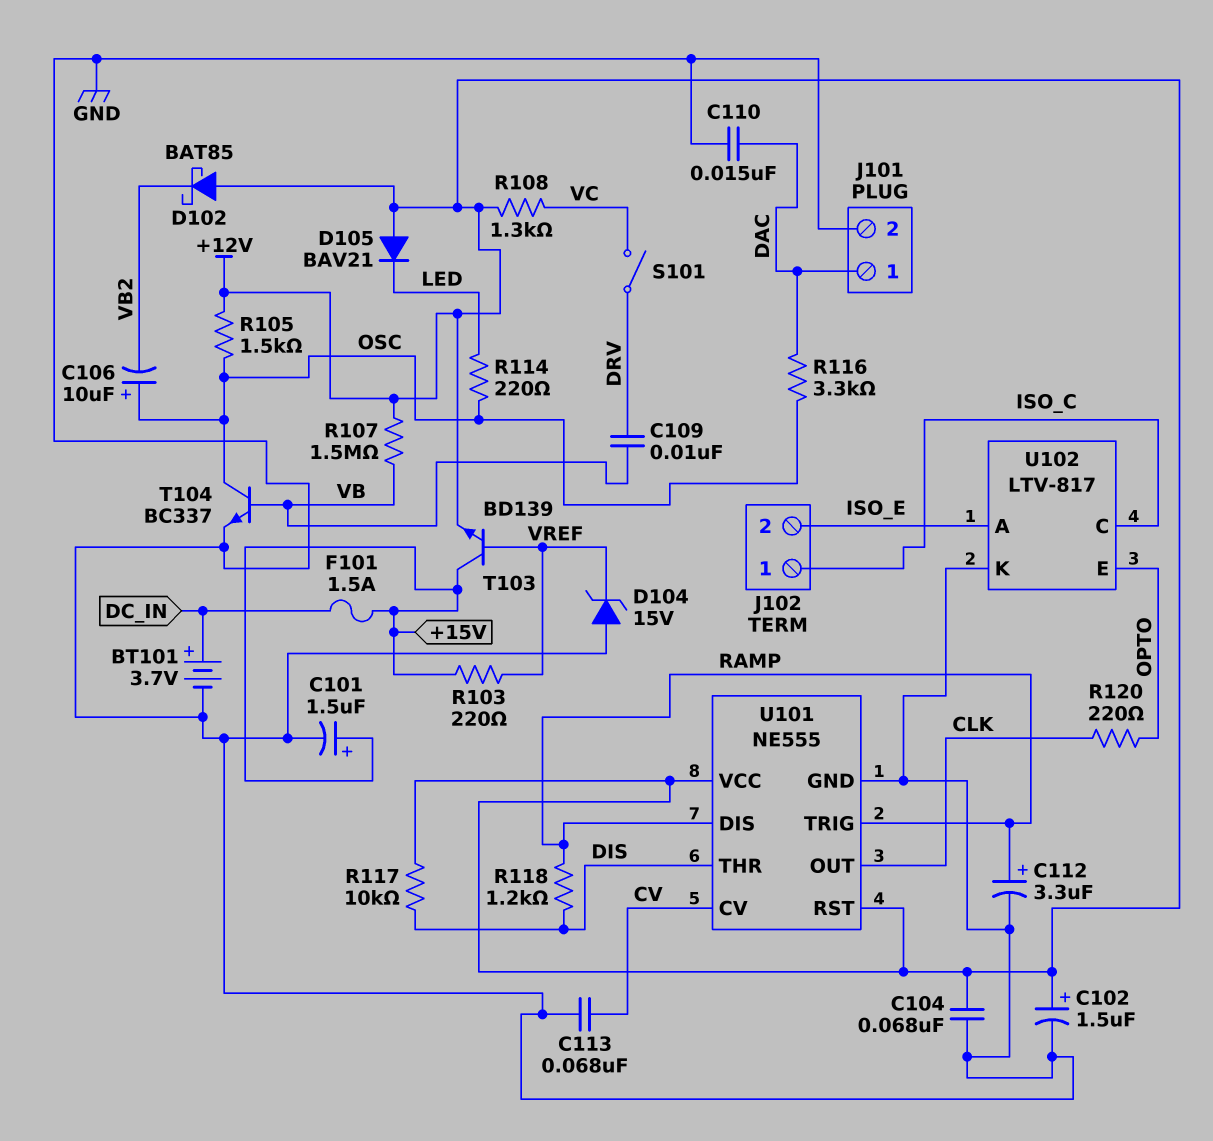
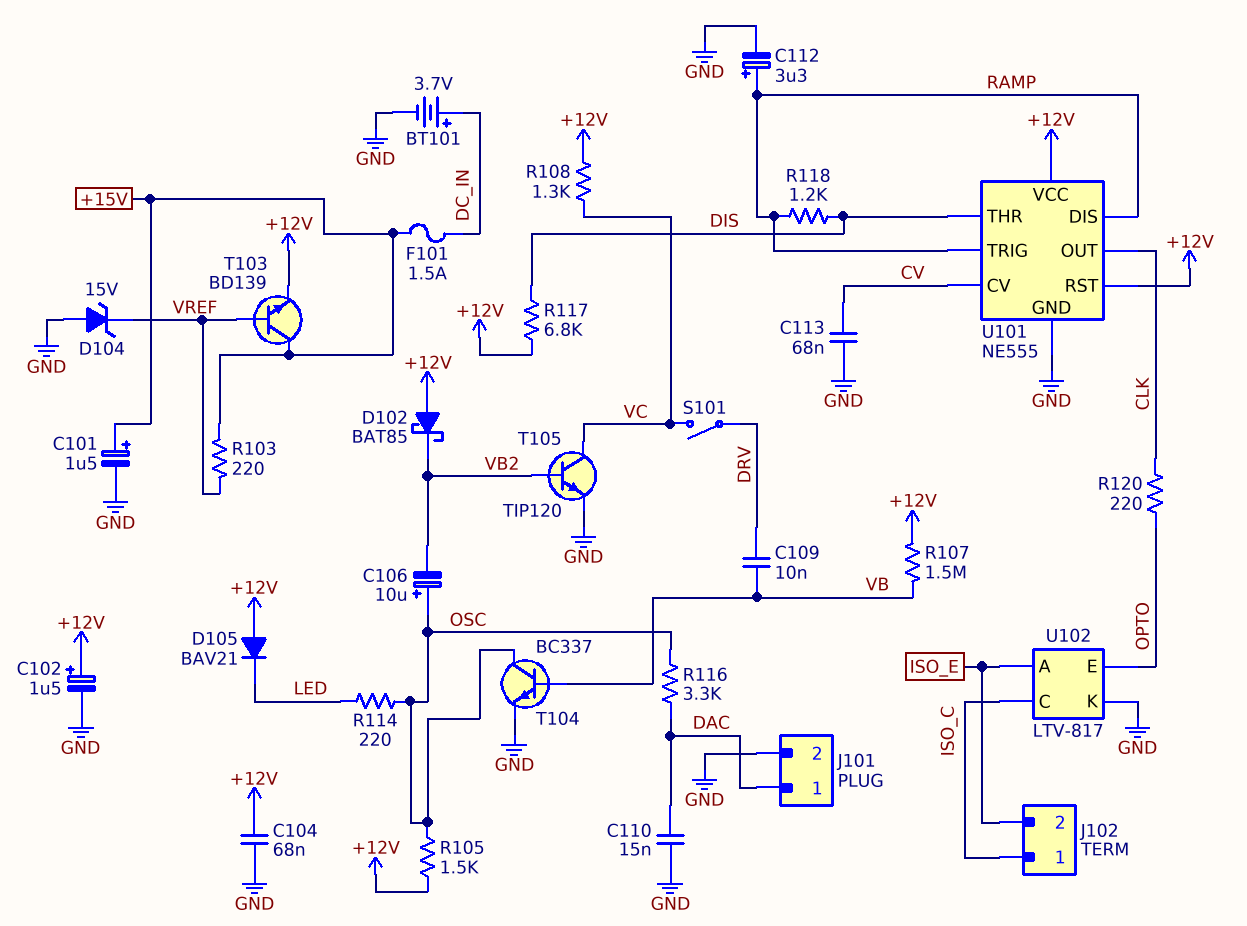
R117: 10k (+12V, DIS) -> 6.8k (+12V, DIS)
T105: none -> NPN TIP120 (B VB2, C VC, E GND)

